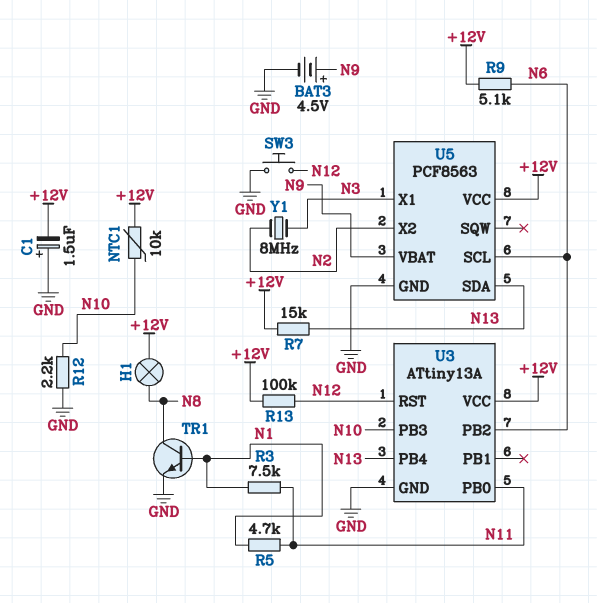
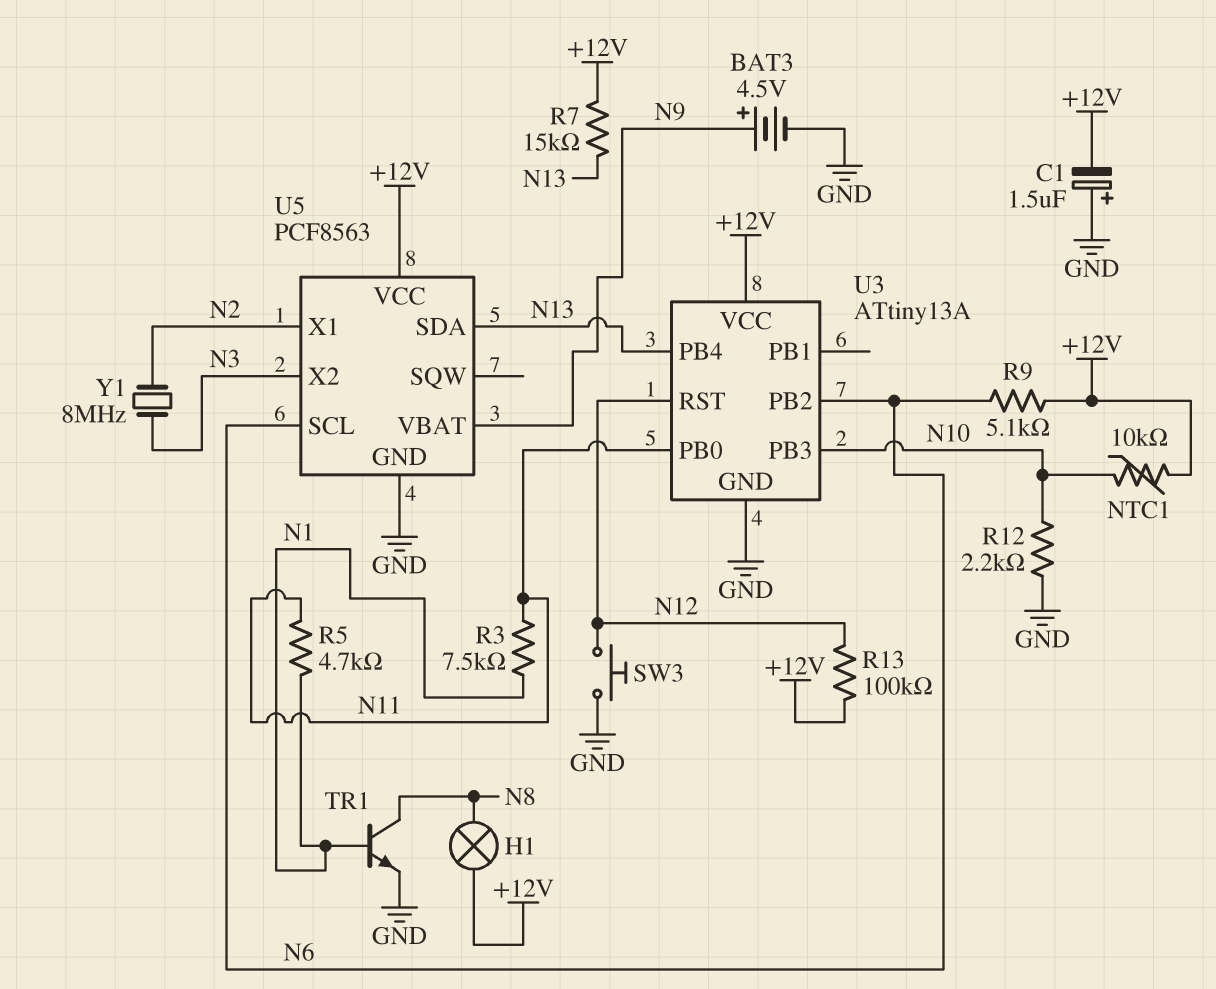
U5 pin X1: N3 -> N2
U5 pin X2: N2 -> N3

